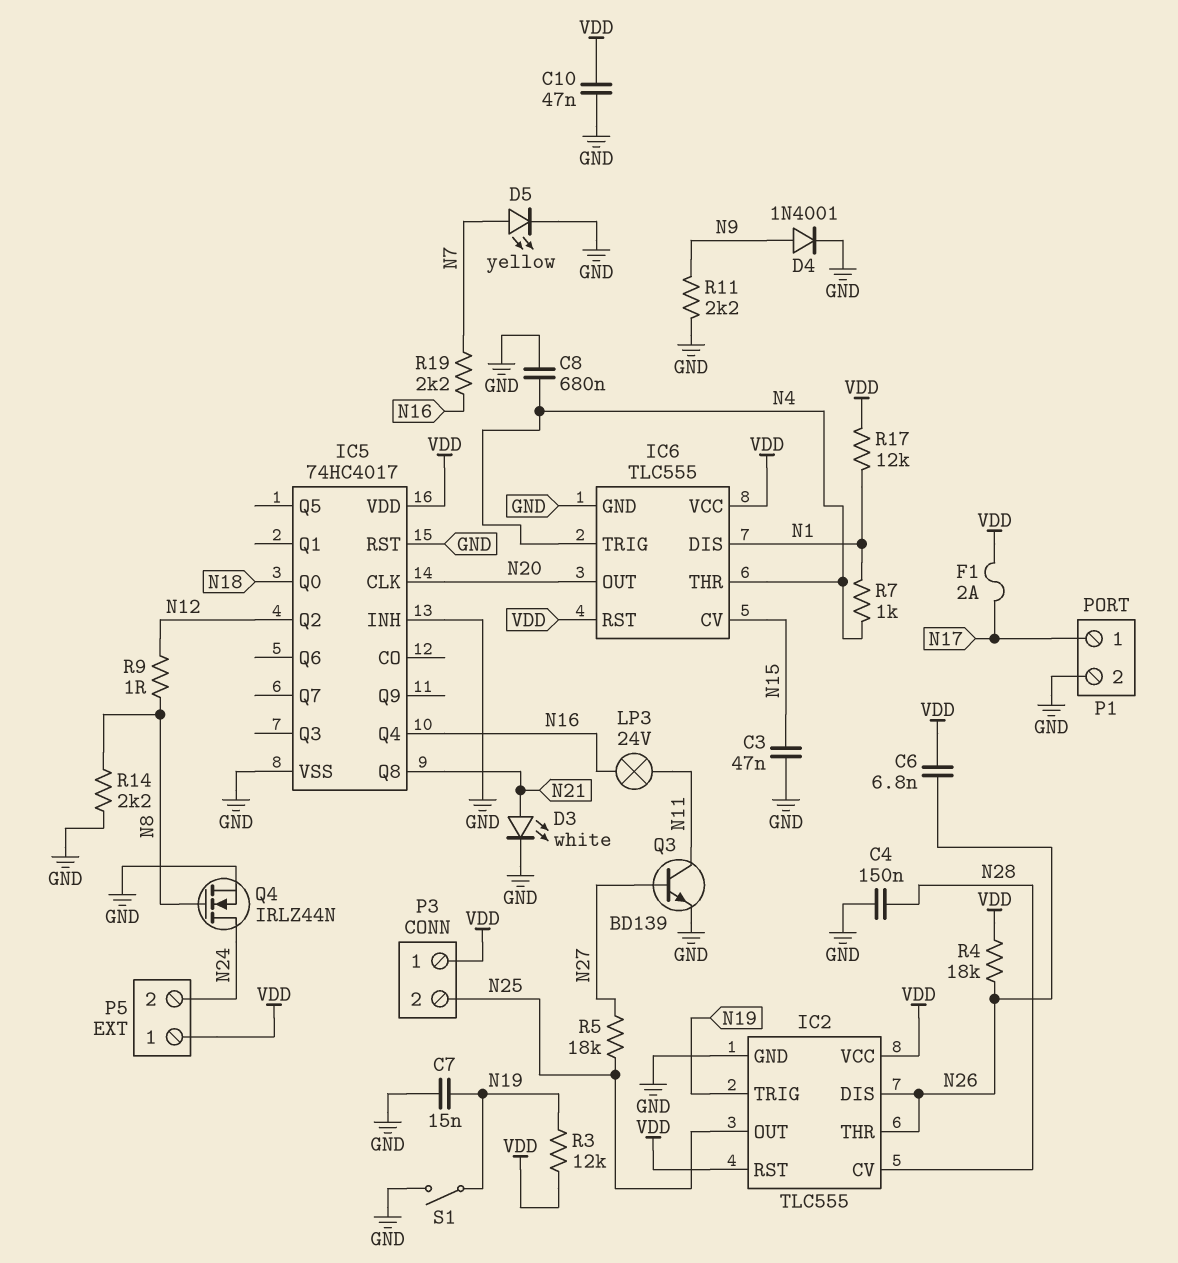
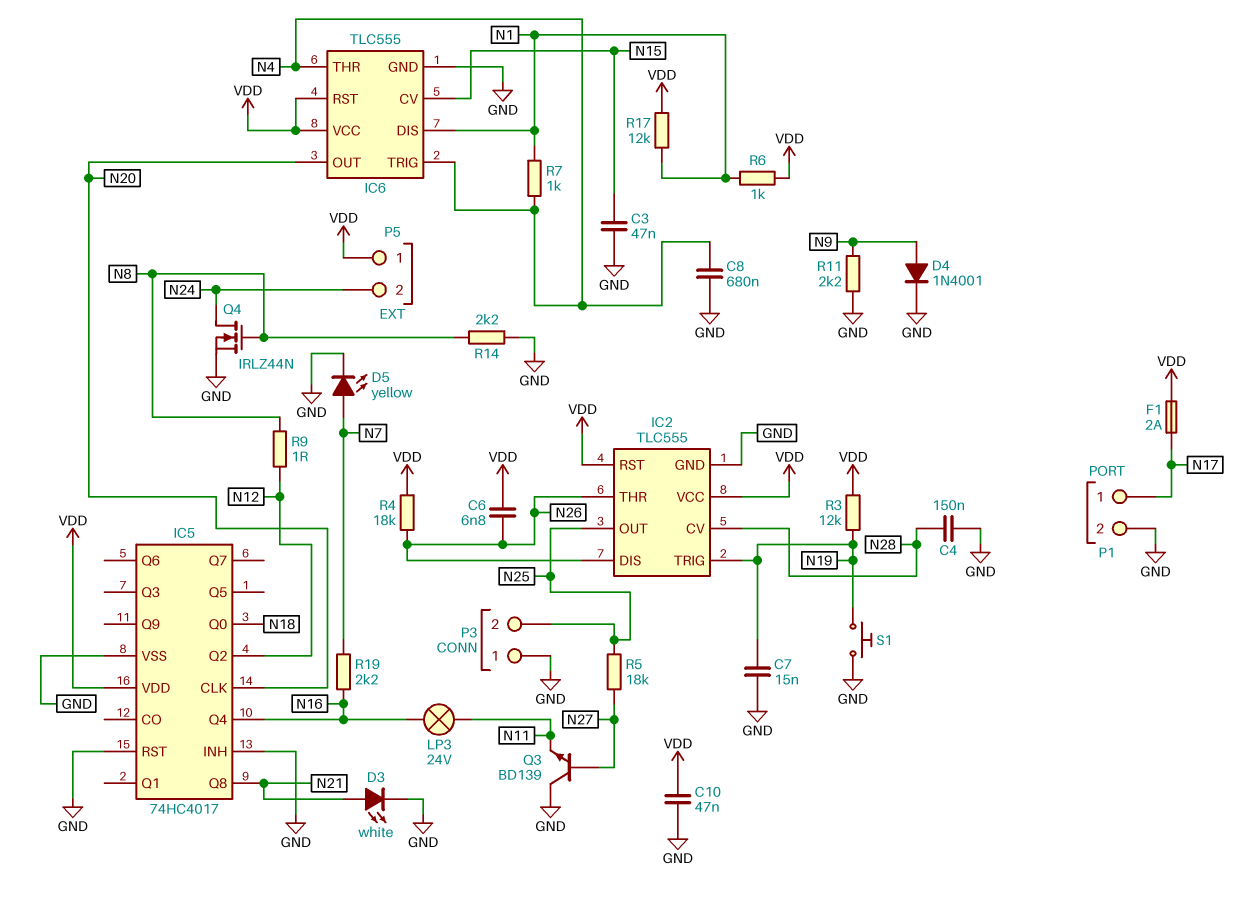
P3 pin 1: VDD -> GND
Q3: NPN BD139 (B N27, C N11, E GND) -> NPN BD139 (B N27, C GND, E N11)
R6: none -> 1k (N1, VDD)
S1: switch (GND, N19) -> button (GND, N19)

